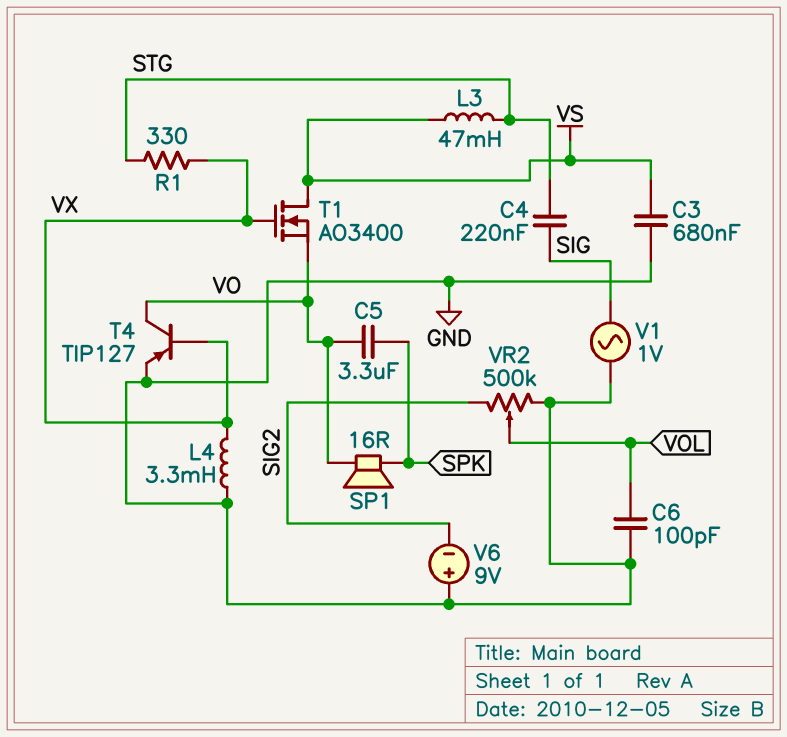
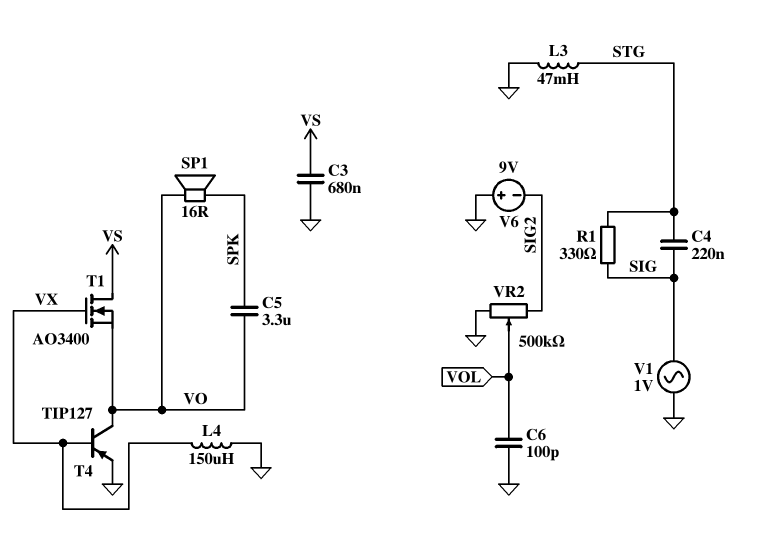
L3: 47mH (STG, VS) -> 47mH (GND, STG)
L4: 3.3mH (GND, VX) -> 150uH (GND, VX)
R1: 330 (STG, VX) -> 330 (SIG, STG)

